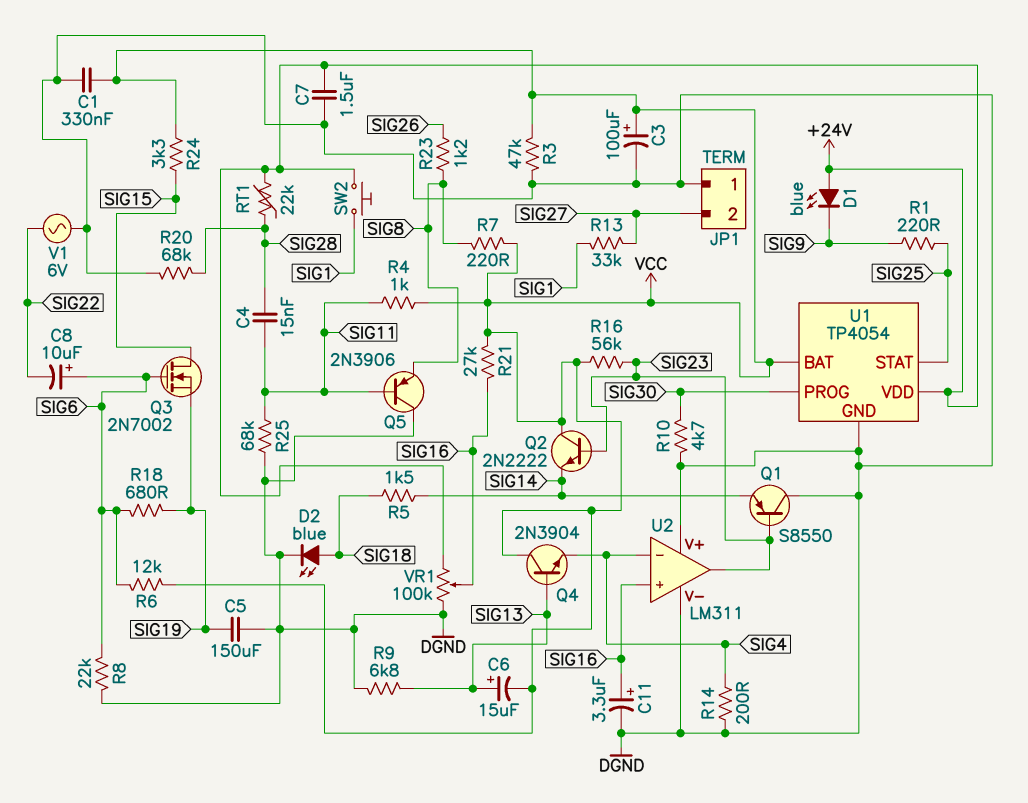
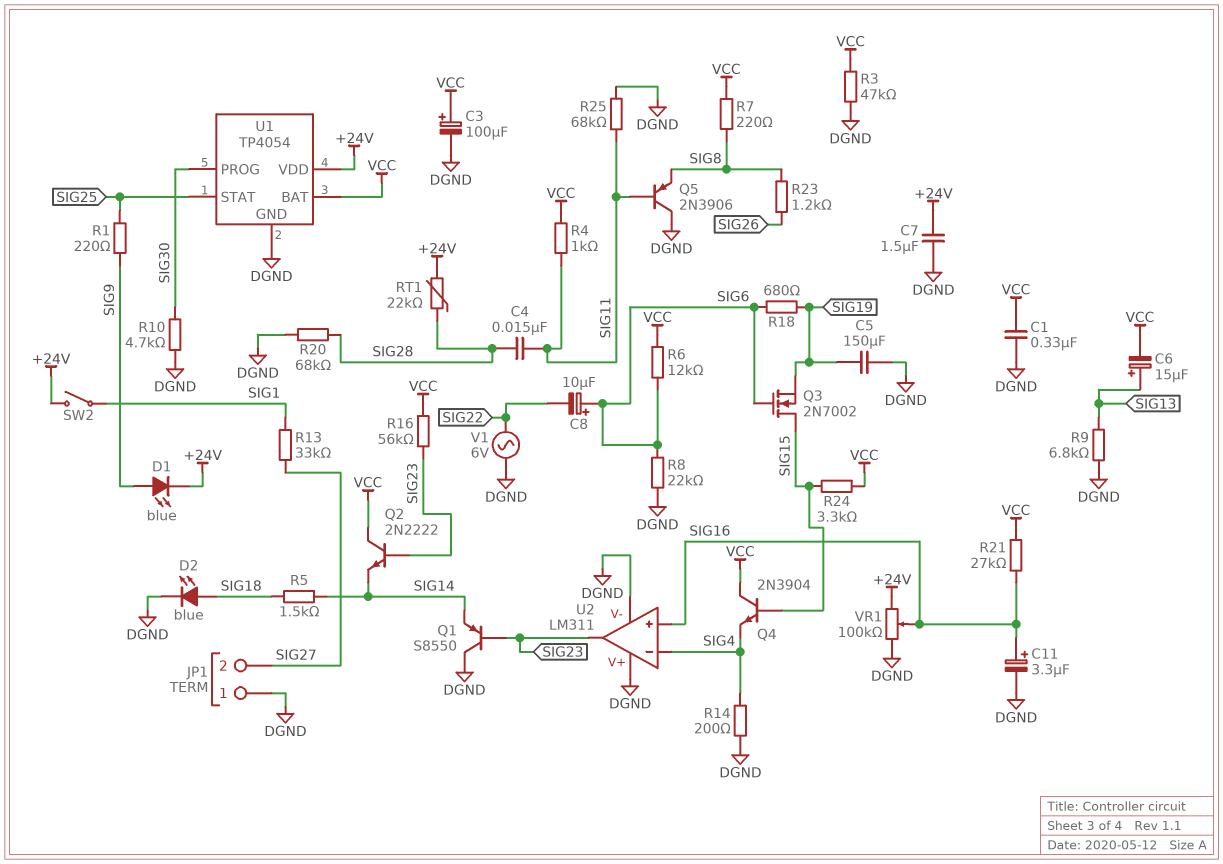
D1: LED blue (A +24V, K SIG9) -> LED blue (A SIG9, K +24V)
Q4: NPN 2N3904 (B SIG13, C VCC, E SIG4) -> NPN 2N3904 (B SIG15, C VCC, E SIG4)
SW2: button (+24V, SIG1) -> switch (+24V, SIG1)

